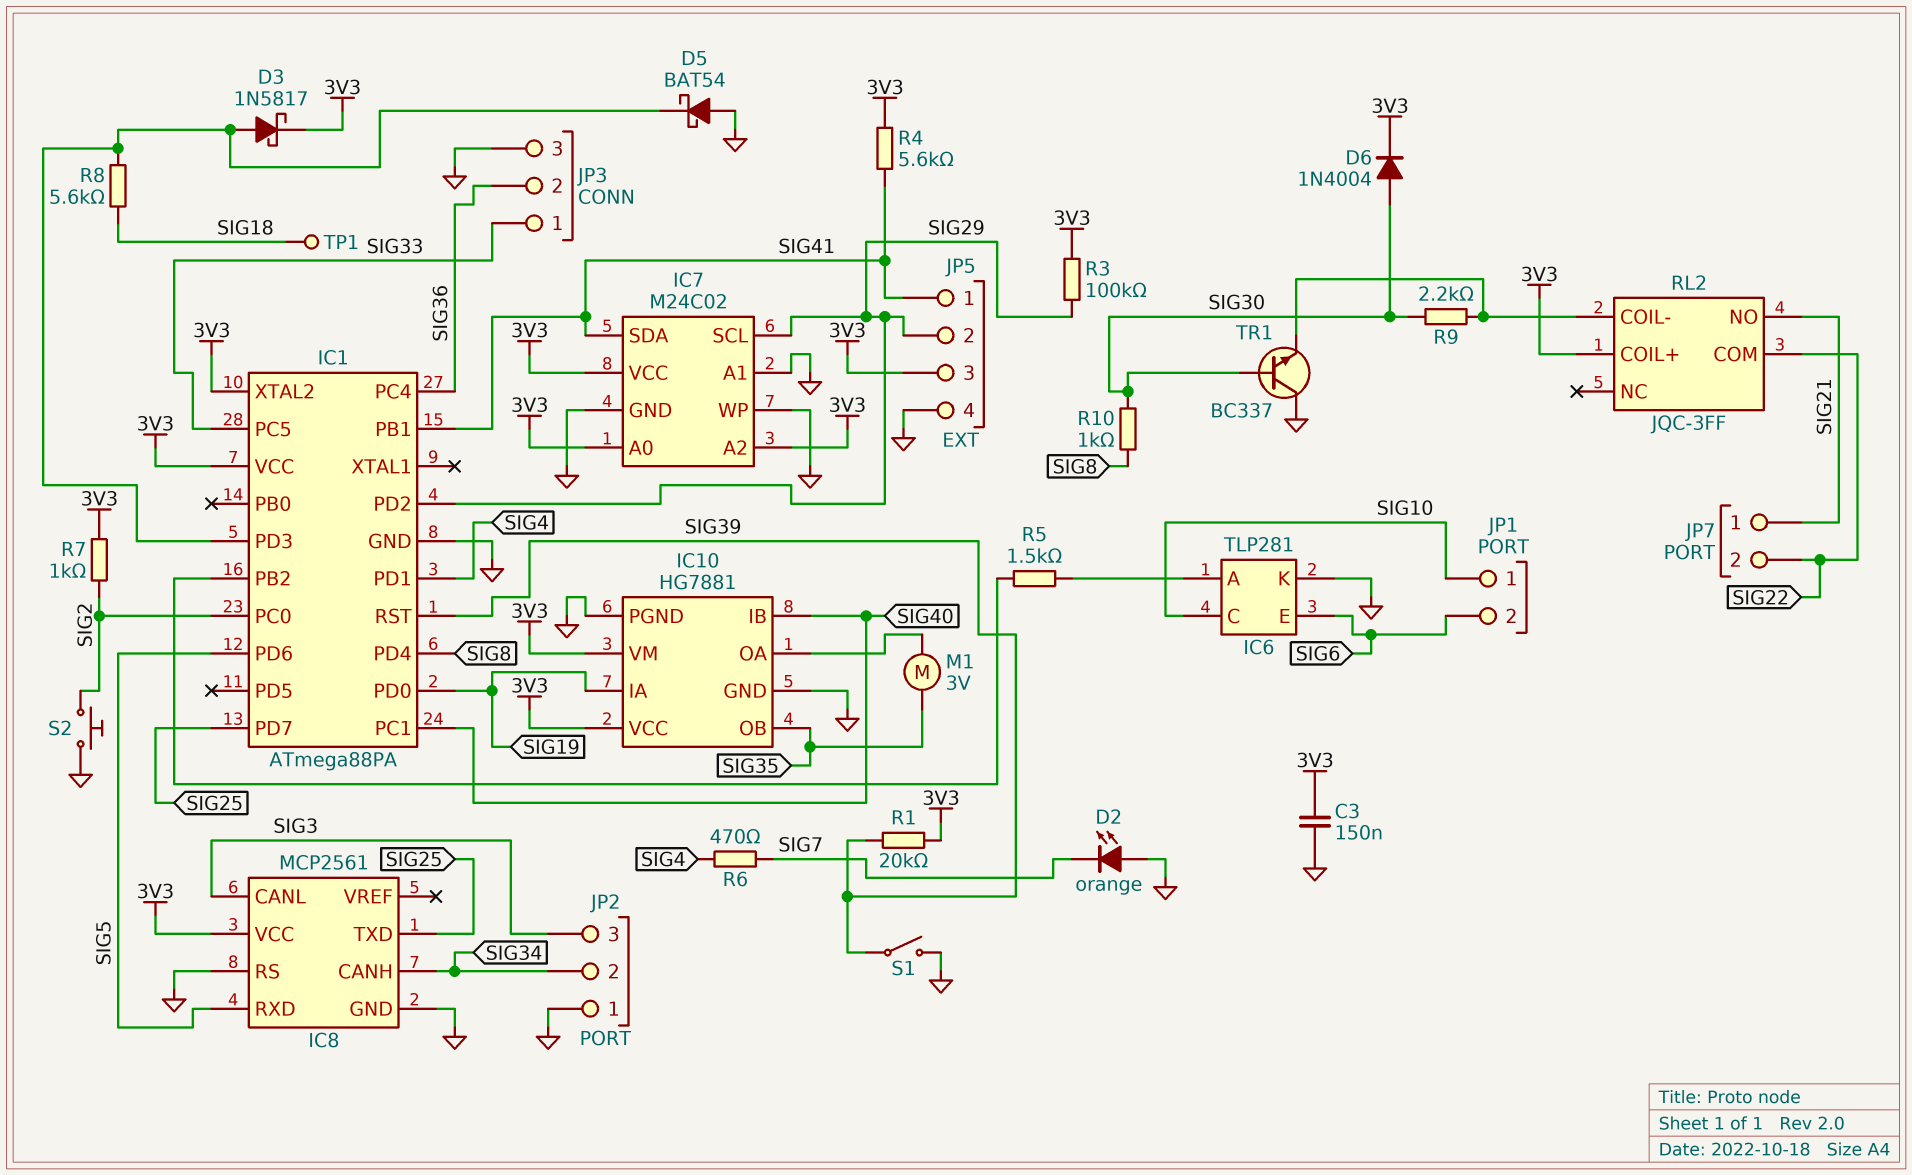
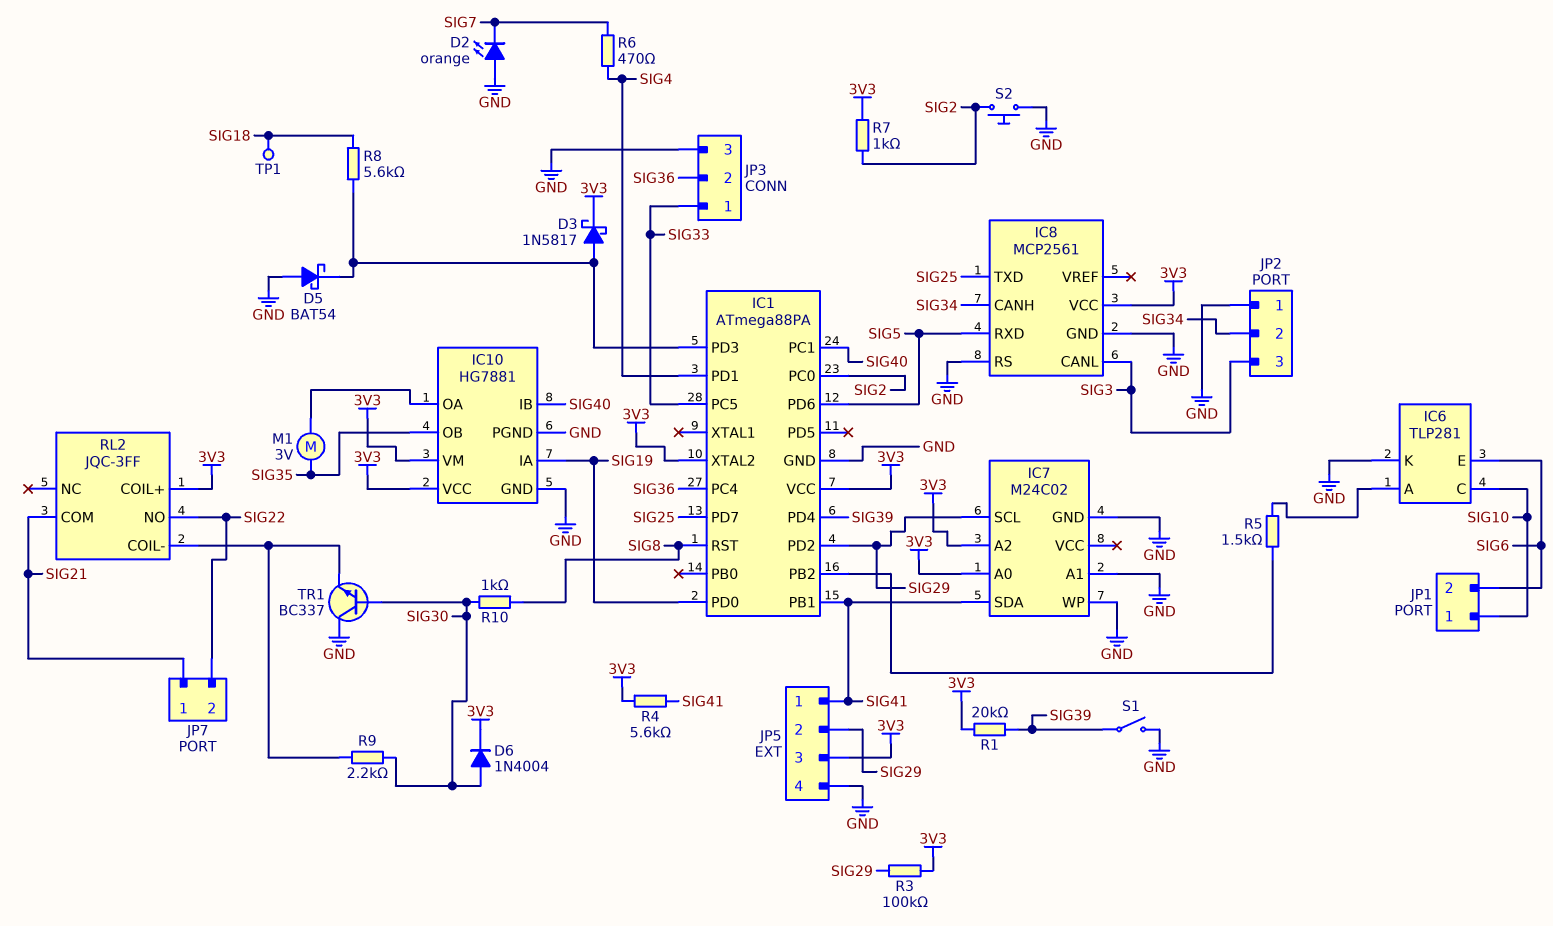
C3: 150nF (3V3, GND) -> none
IC1 pin PD4: SIG8 -> SIG39
IC1 pin RST: SIG39 -> SIG8
IC7 pin VCC: 3V3 -> none
RL2 pin COM: SIG22 -> SIG21
RL2 pin NO: SIG21 -> SIG22

